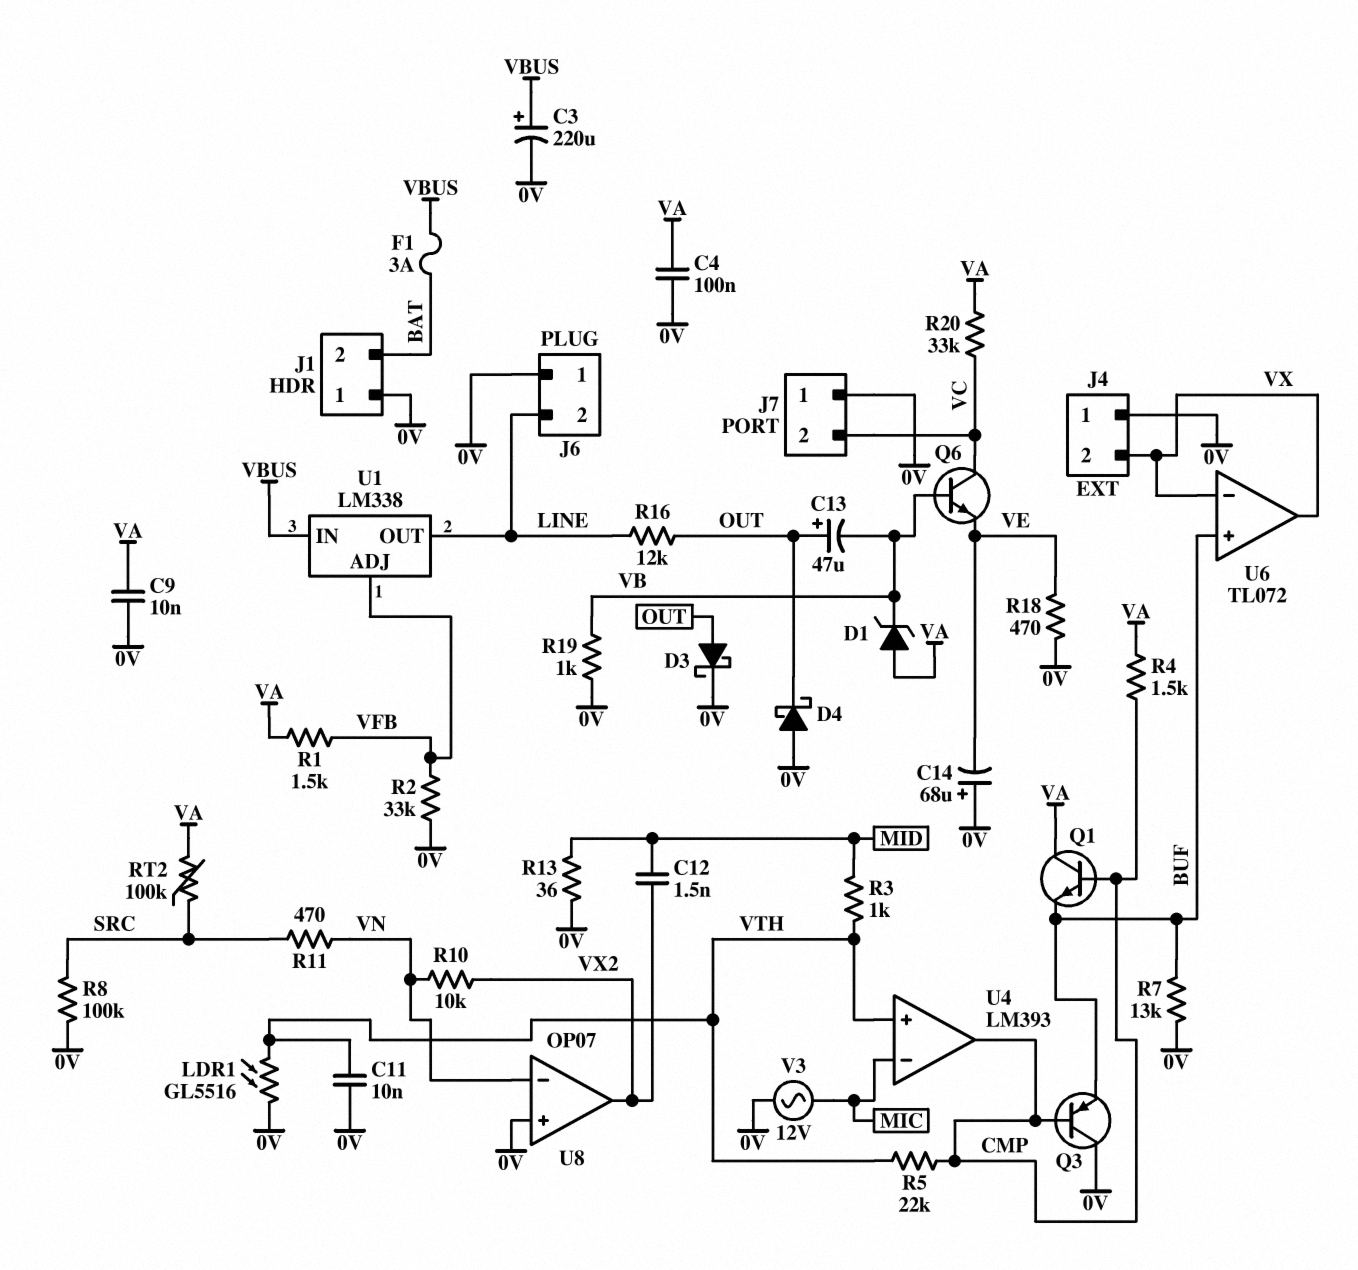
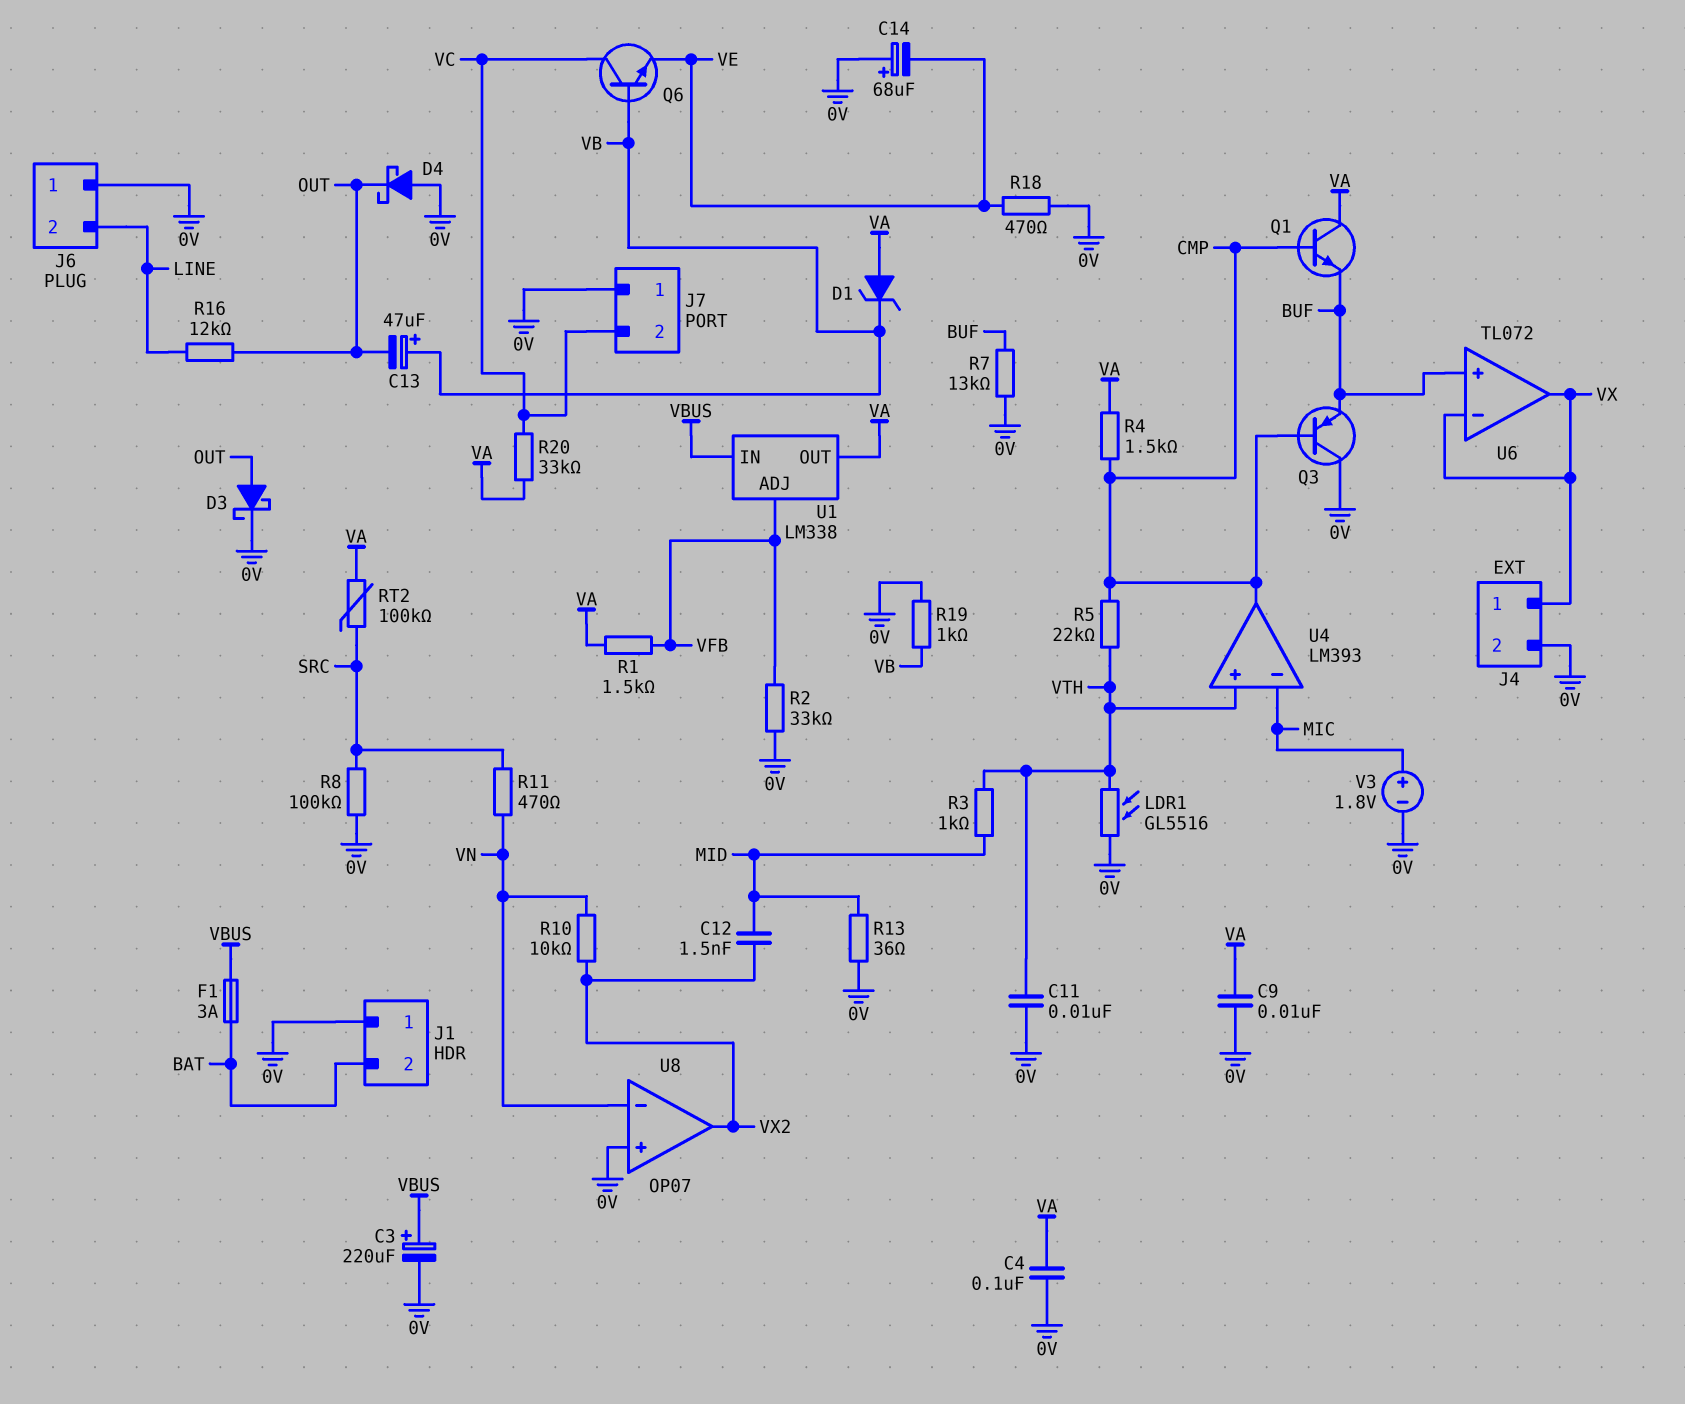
C13: 47uF (plus OUT, minus VB) -> 47uF (plus VB, minus OUT)
J4 pin 1: 0V -> VX
J4 pin 2: VX -> 0V
U1 pin OUT: LINE -> VA
V3: AC 12V (0V, MIC) -> 1.8V (plus MIC, minus 0V)

